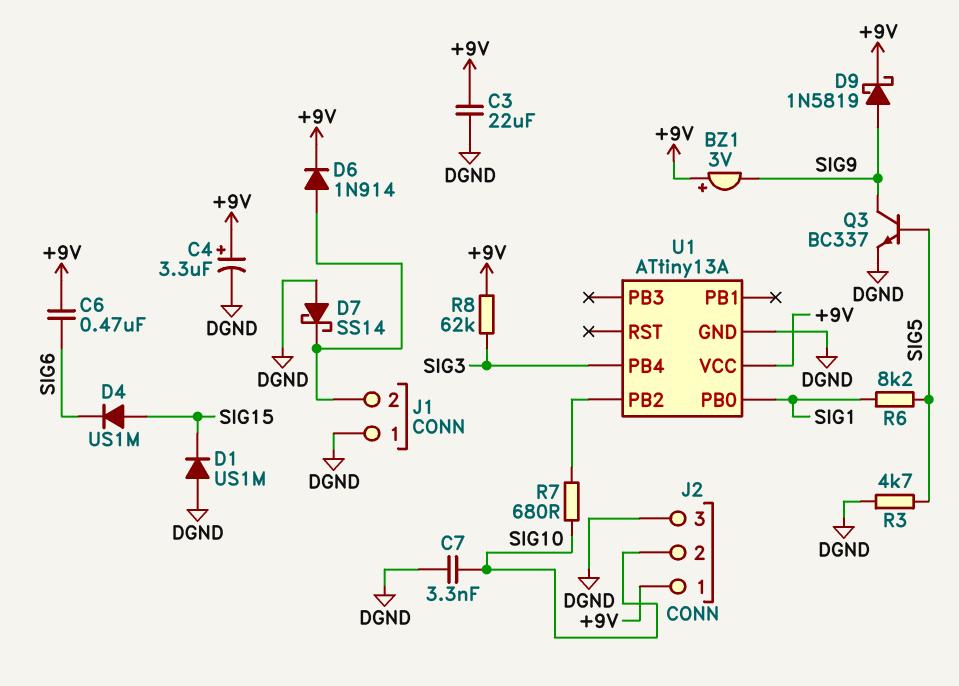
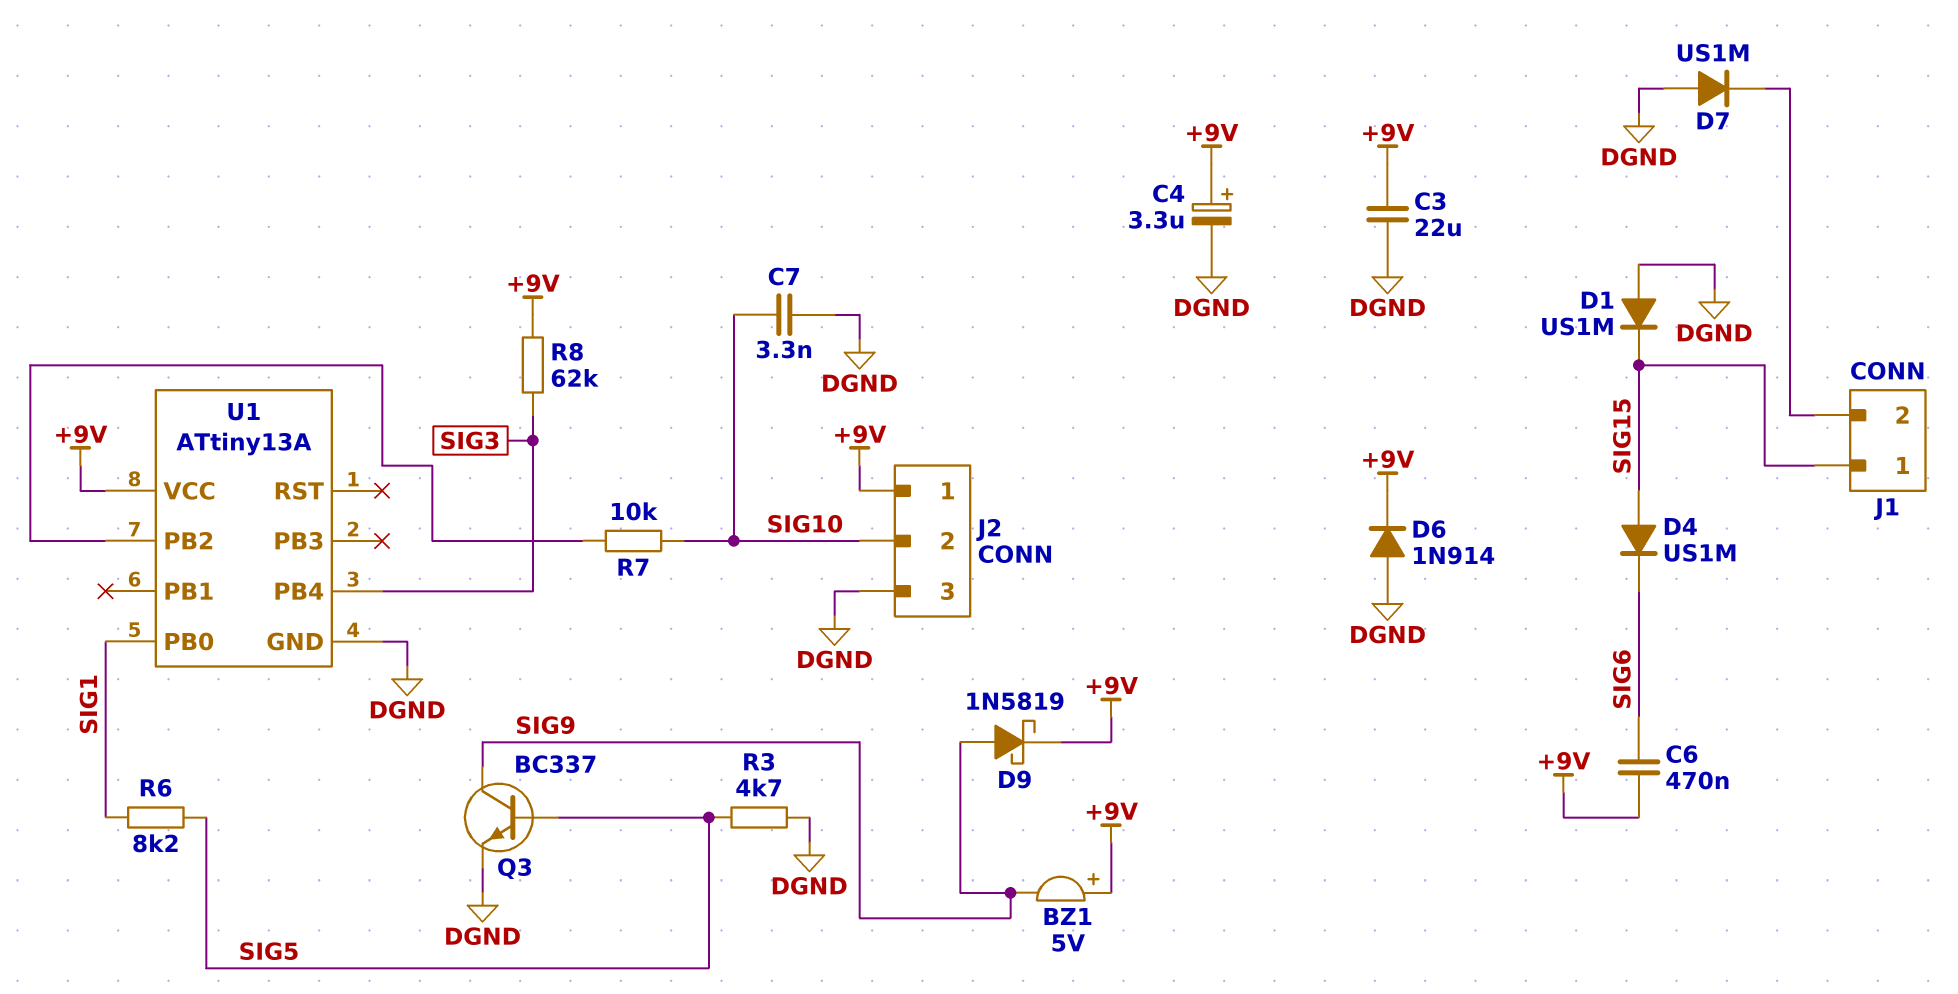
BZ1: buzzer 3V (plus +9V, minus SIG9) -> buzzer 5V (plus +9V, minus SIG9)
D6: diode 1N914 (A J1/2, K +9V) -> diode 1N914 (A DGND, K +9V)
D7: schottky SS14 (A DGND, K J1/2) -> diode US1M (A DGND, K J1/2)
J1 pin 1: DGND -> SIG15
R7: 680 (SIG10, U1/PB2) -> 10k (SIG10, U1/PB2)

